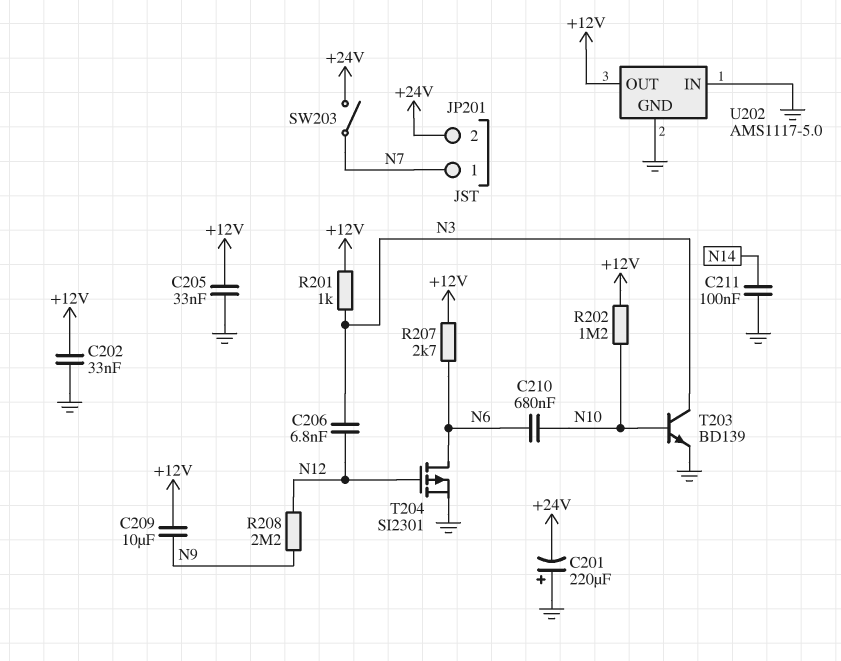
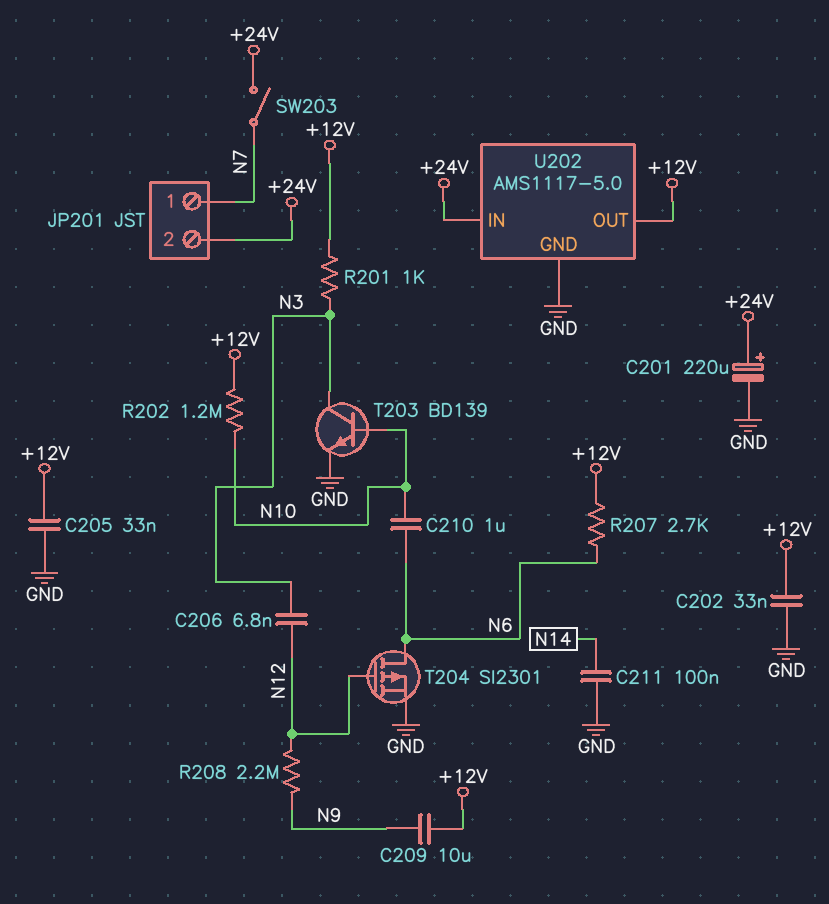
C201: 220uF (plus GND, minus +24V) -> 220uF (plus +24V, minus GND)
C210: 680nF (N6, N10) -> 1uF (N6, N10)
U202 pin IN: GND -> +24V

